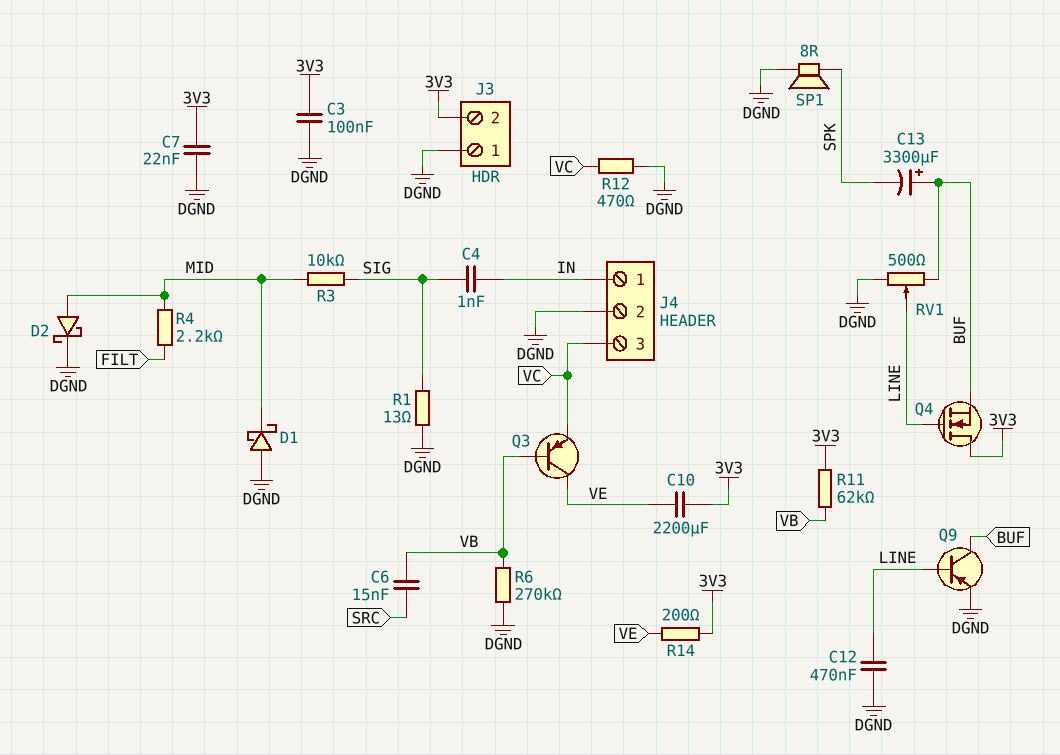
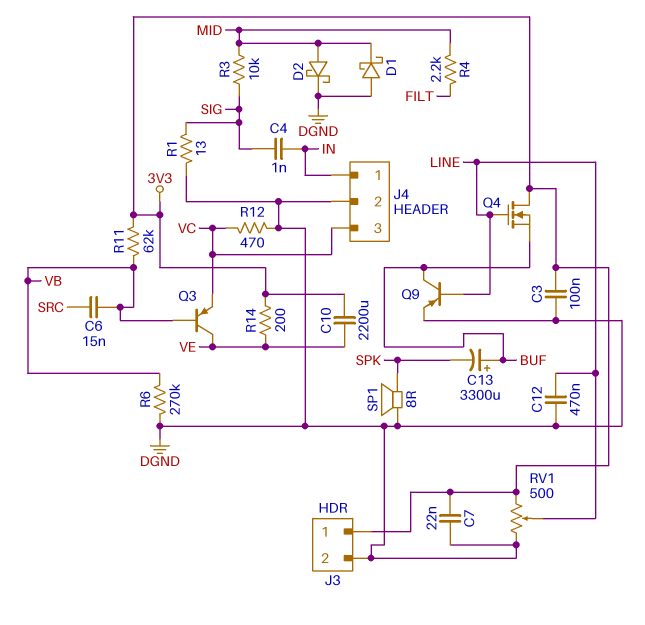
J3 pin 1: DGND -> 3V3
J3 pin 2: 3V3 -> DGND
RV1: 500 (BUF, DGND, wiper LINE) -> 500 (3V3, DGND, wiper LINE)

